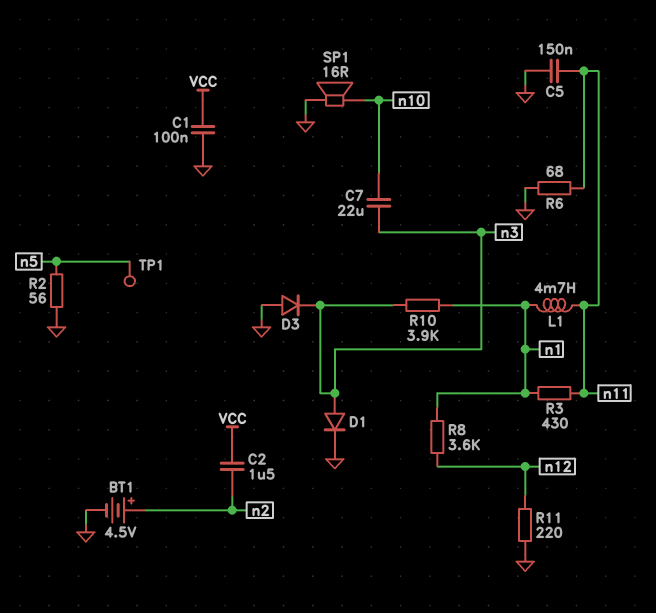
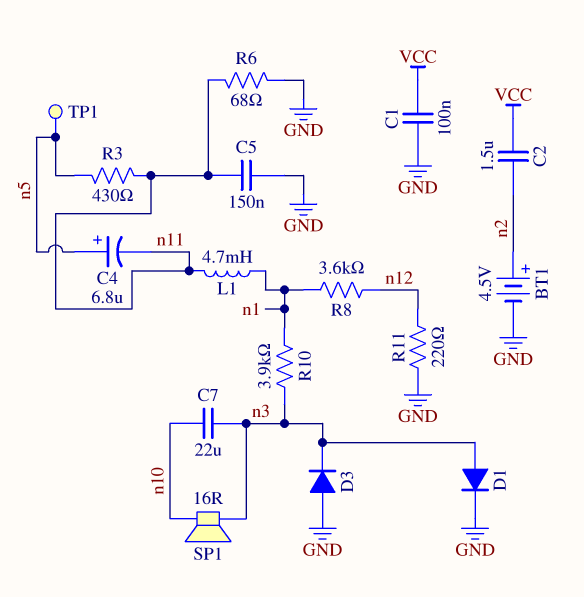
C4: none -> 6.8uF (plus n5, minus n11)
R2: 56 (GND, n5) -> none
R3: 430 (n1, n11) -> 430 (n5, n11)
SP1: speaker 16R (GND, n10) -> speaker 16R (n3, n10)

